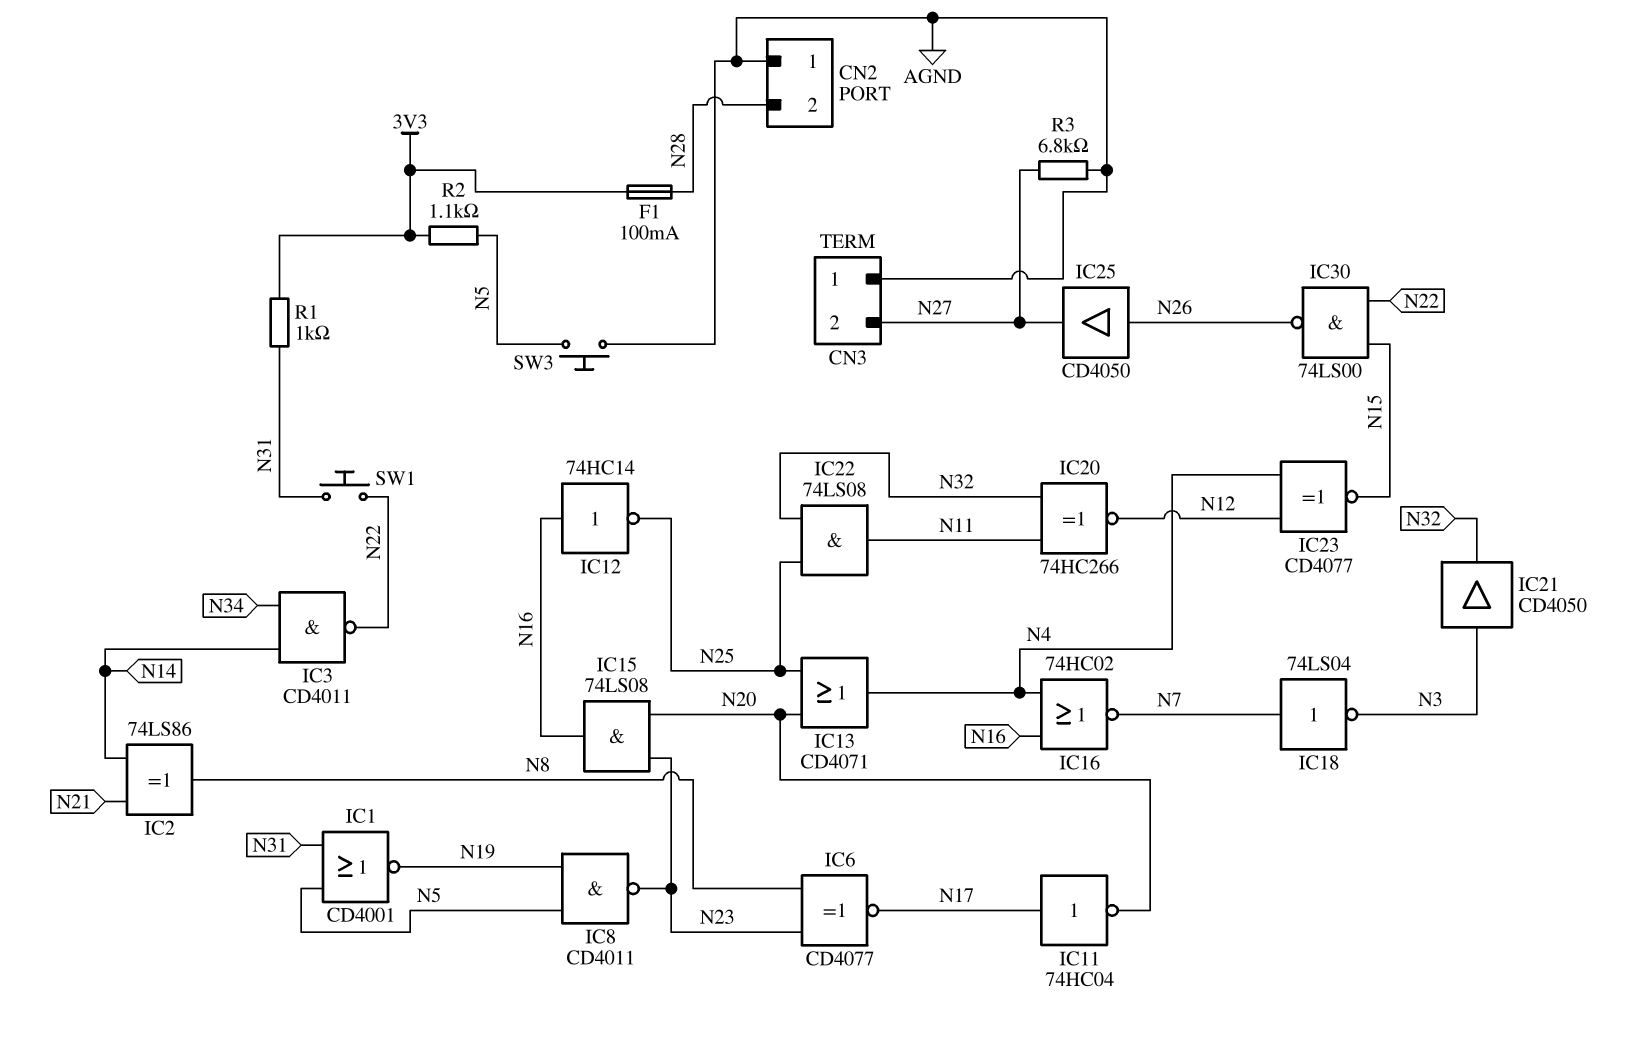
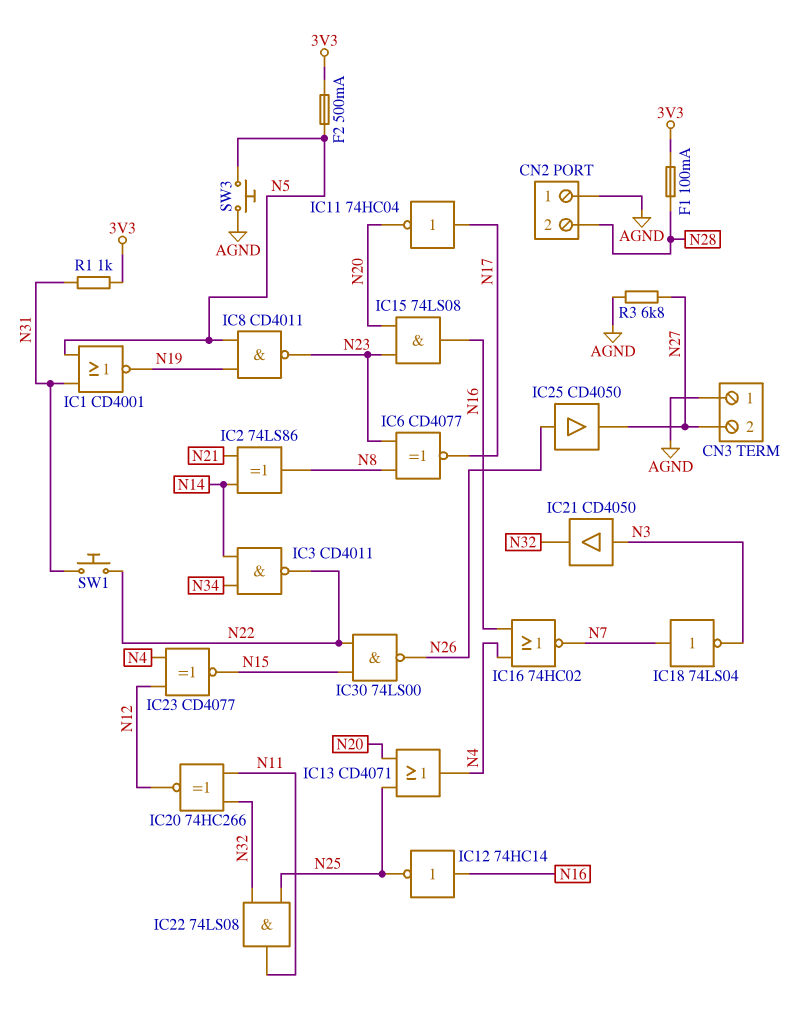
F2: none -> 500mA (3V3, N5)
R2: 1.1k (3V3, N5) -> none

